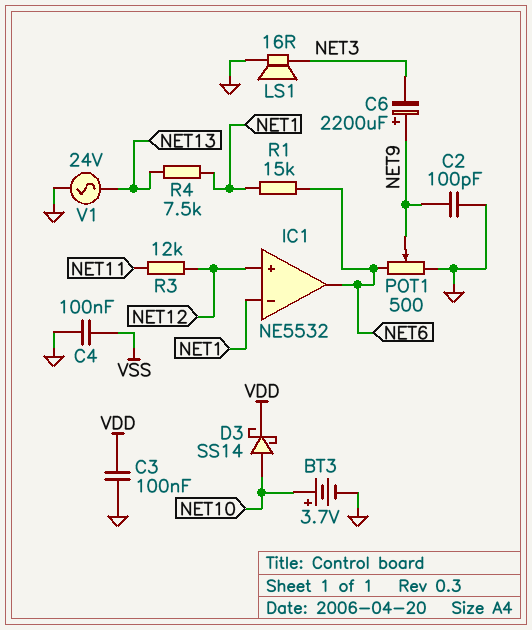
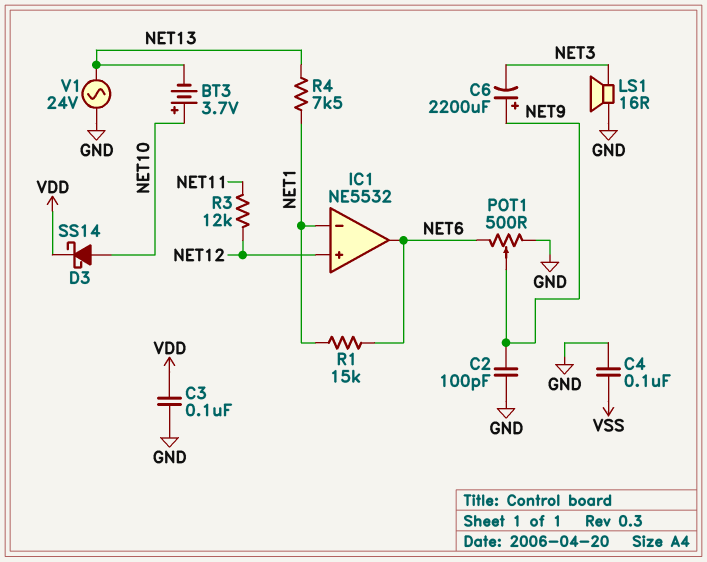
BT3: 3.7V (plus NET10, minus GND) -> 3.7V (plus NET10, minus NET13)

